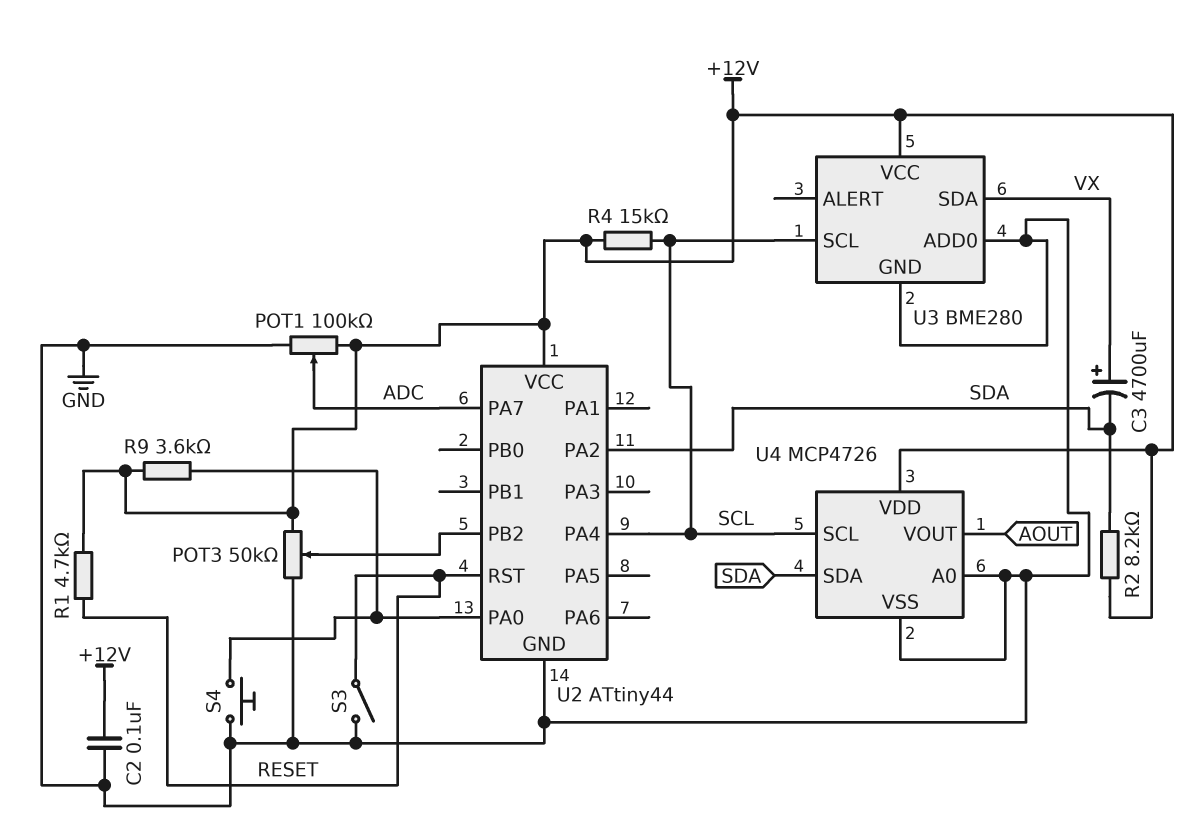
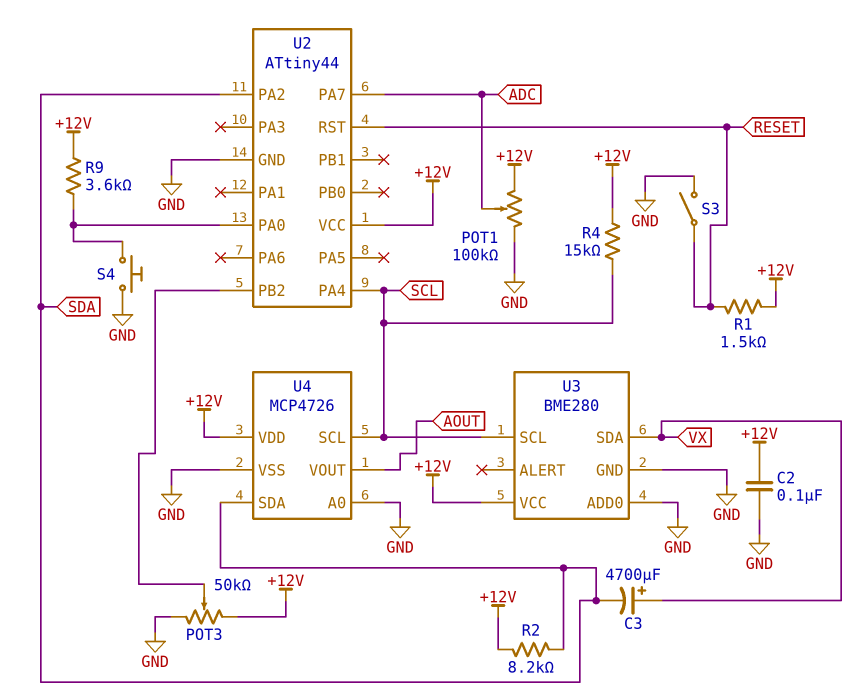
R1: 4.7k (+12V, RESET) -> 1.5k (+12V, RESET)

